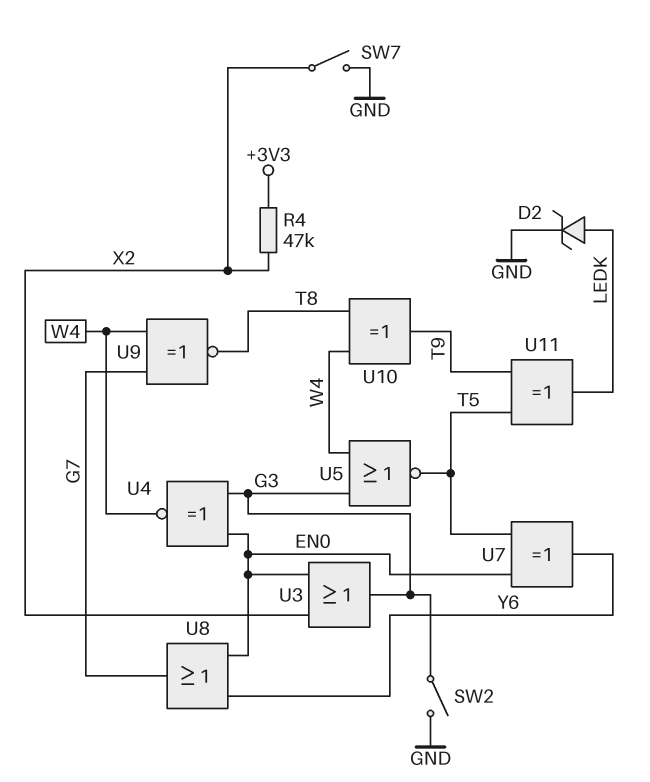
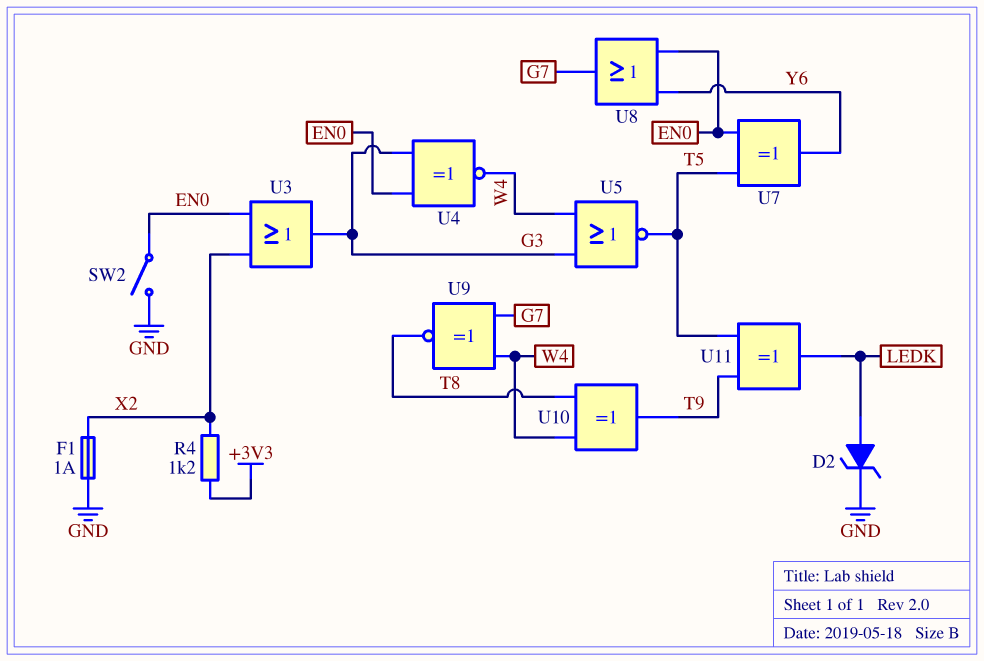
F1: none -> 1A (GND, X2)
R4: 47k (+3V3, X2) -> 1.2k (+3V3, X2)
SW2: switch (G3, GND) -> switch (EN0, GND)
SW7: switch (GND, X2) -> none

